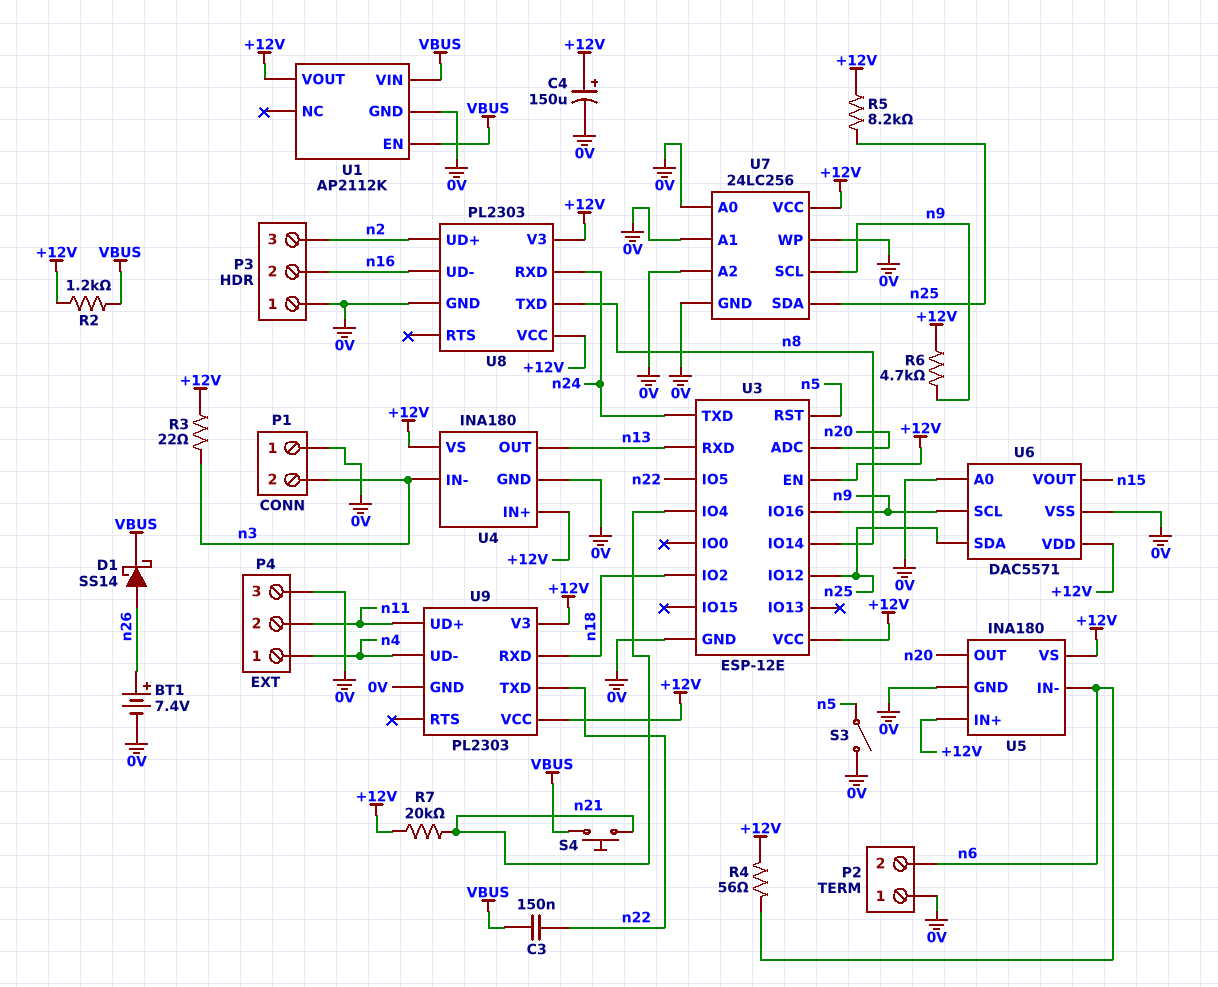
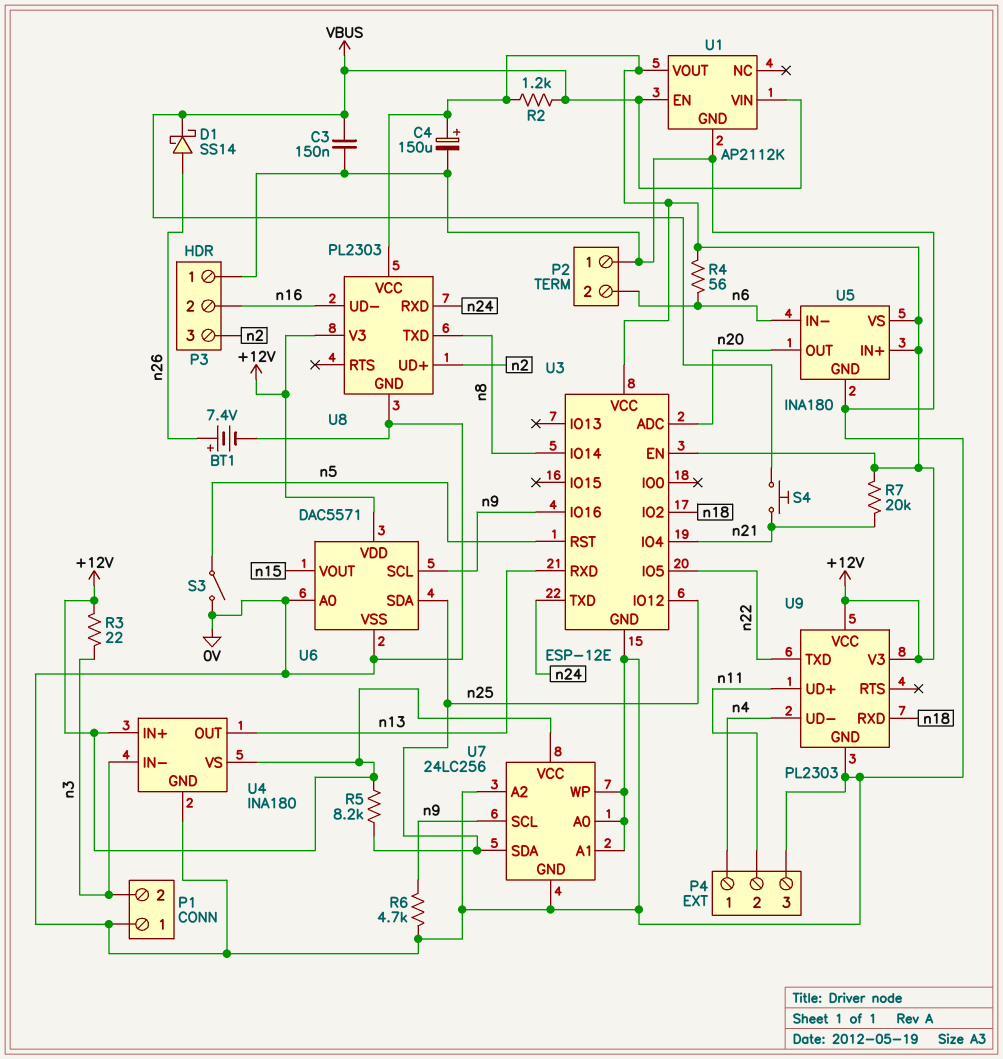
C3: 150nF (VBUS, n22) -> 150nF (0V, VBUS)
R6: 4.7k (+12V, n9) -> 4.7k (0V, n9)

